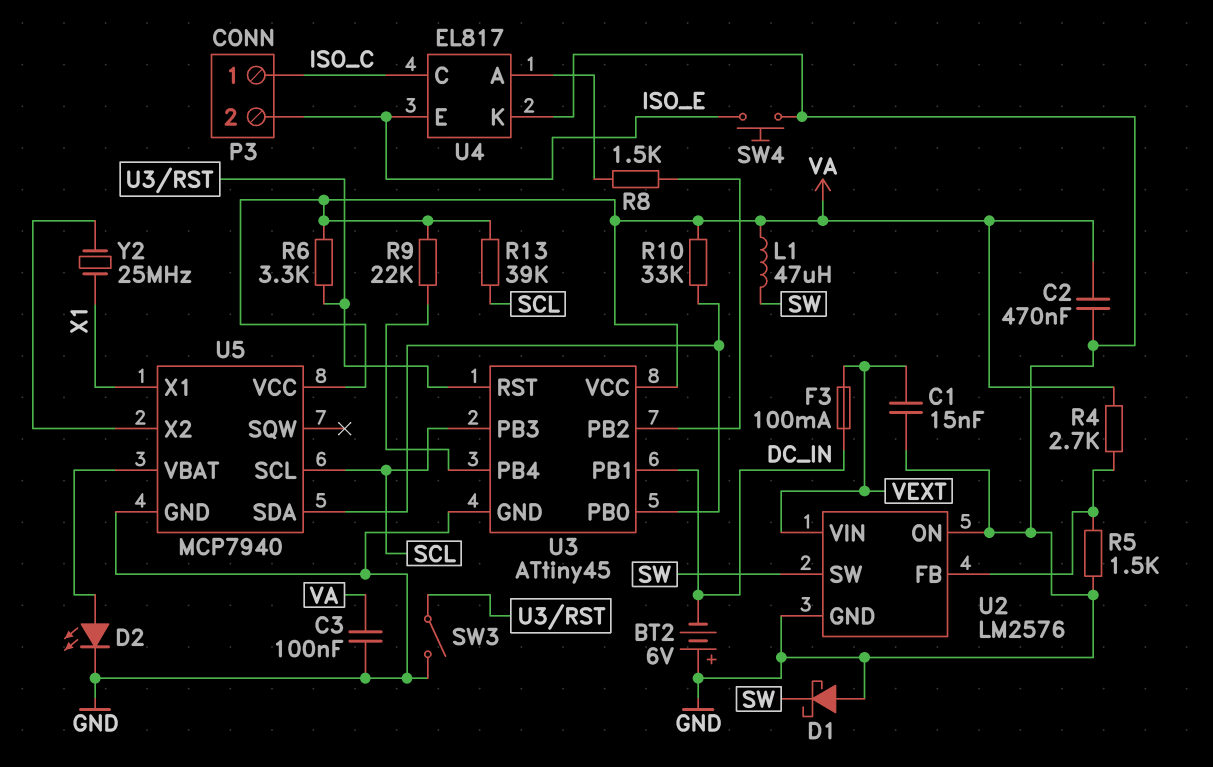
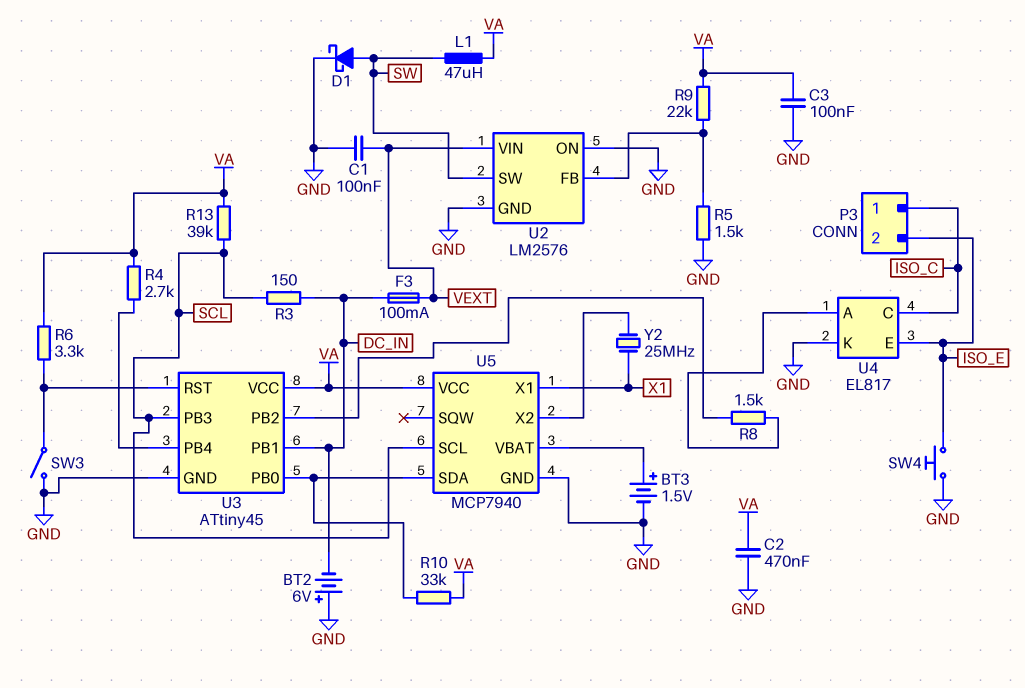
BT3: none -> 1.5V (plus U5/VBAT, minus GND)
C1: 15nF (GND, VEXT) -> 100nF (GND, VEXT)
D1: schottky (A GND, K SW) -> schottky (A SW, K GND)
D2: LED (A U5/VBAT, K GND) -> none
R3: none -> 150 (DC_IN, SCL)
R4: 2.7k (U2/FB, VA) -> 2.7k (U3/PB4, VA)
R9: 22k (U3/PB4, VA) -> 22k (U2/FB, VA)

